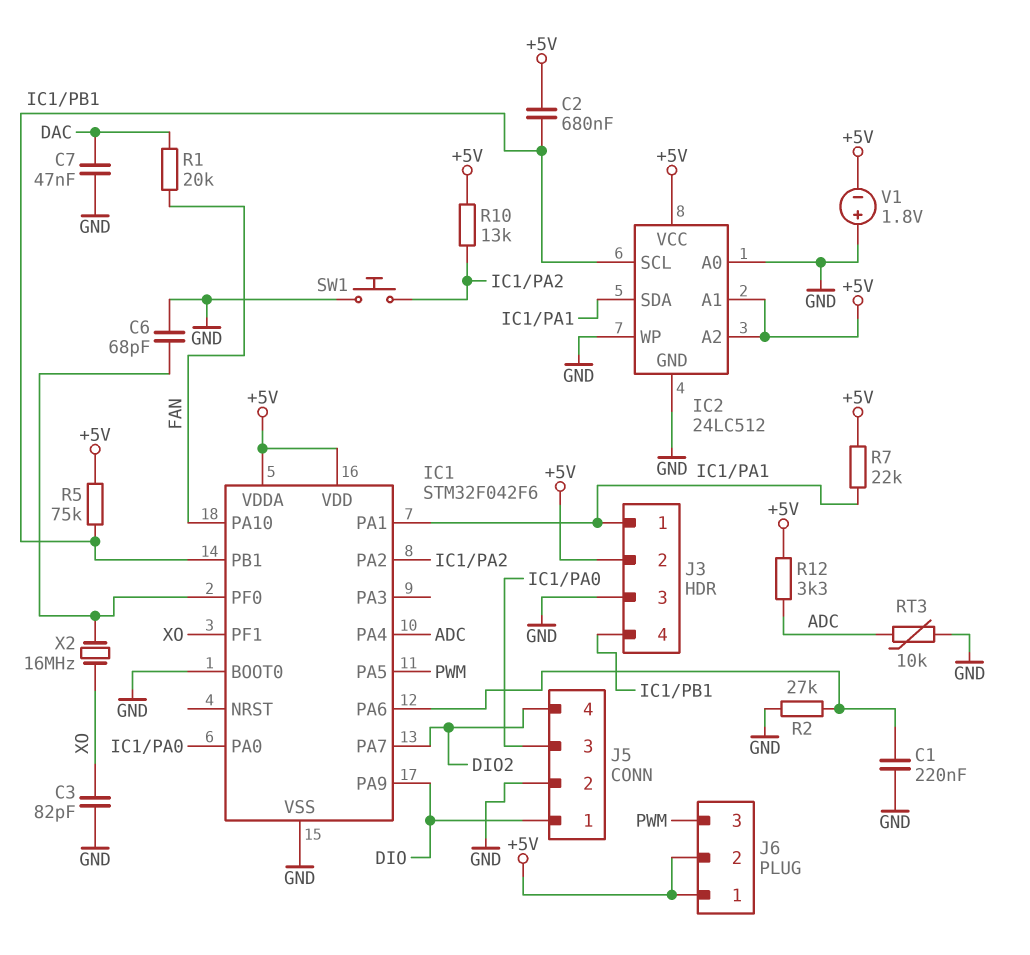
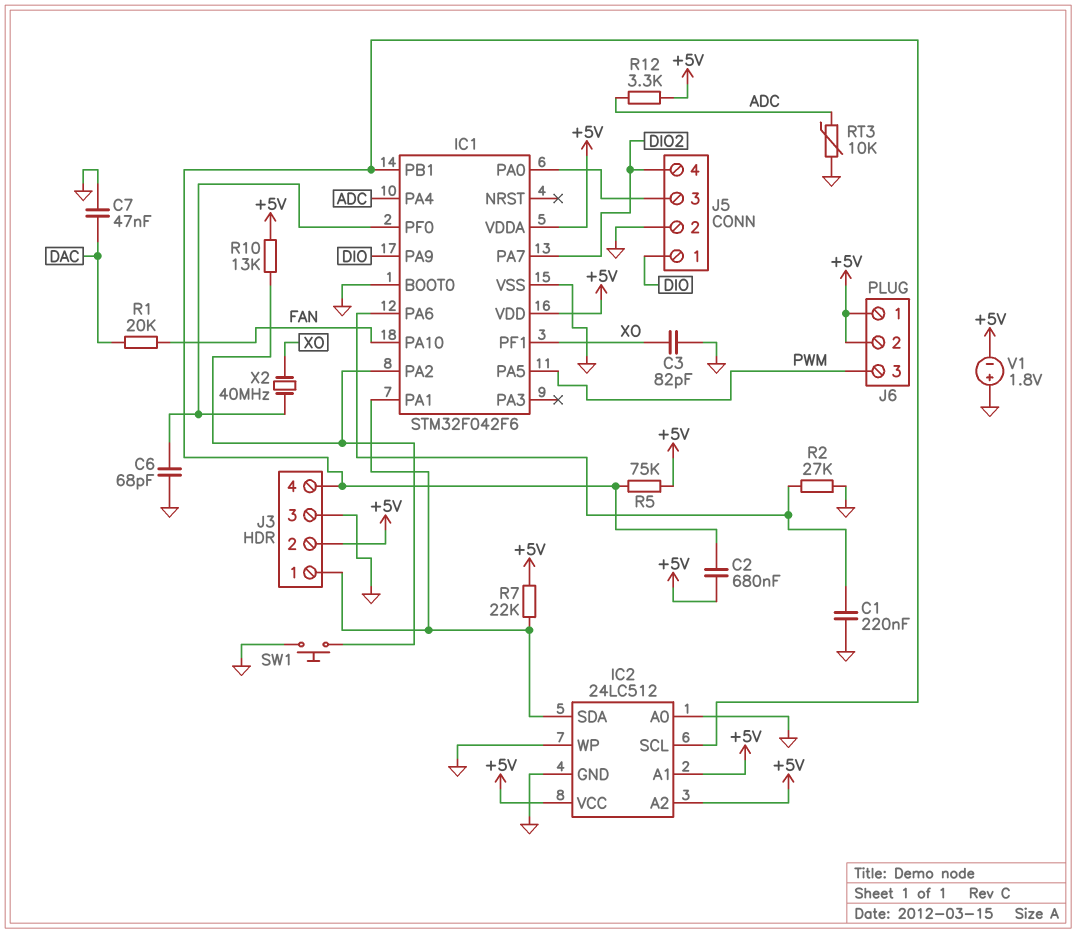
X2: 16MHz (IC1/PF0, XO) -> 40MHz (IC1/PF0, XO)

